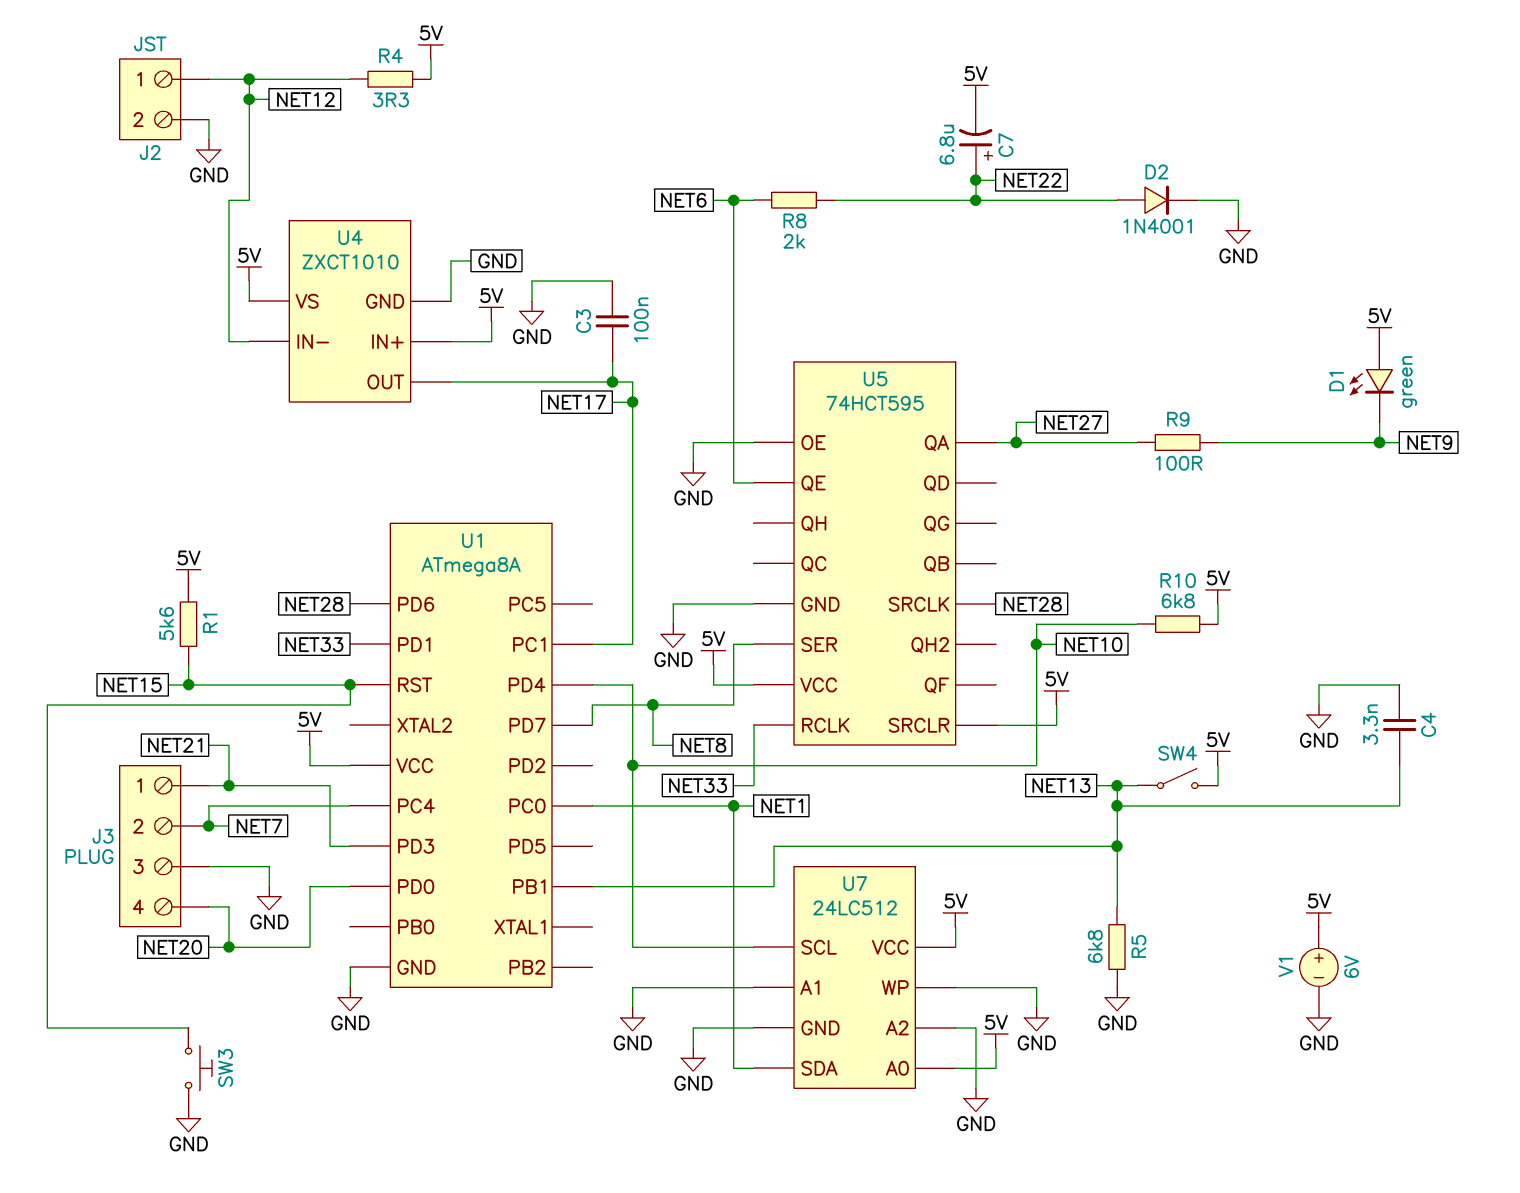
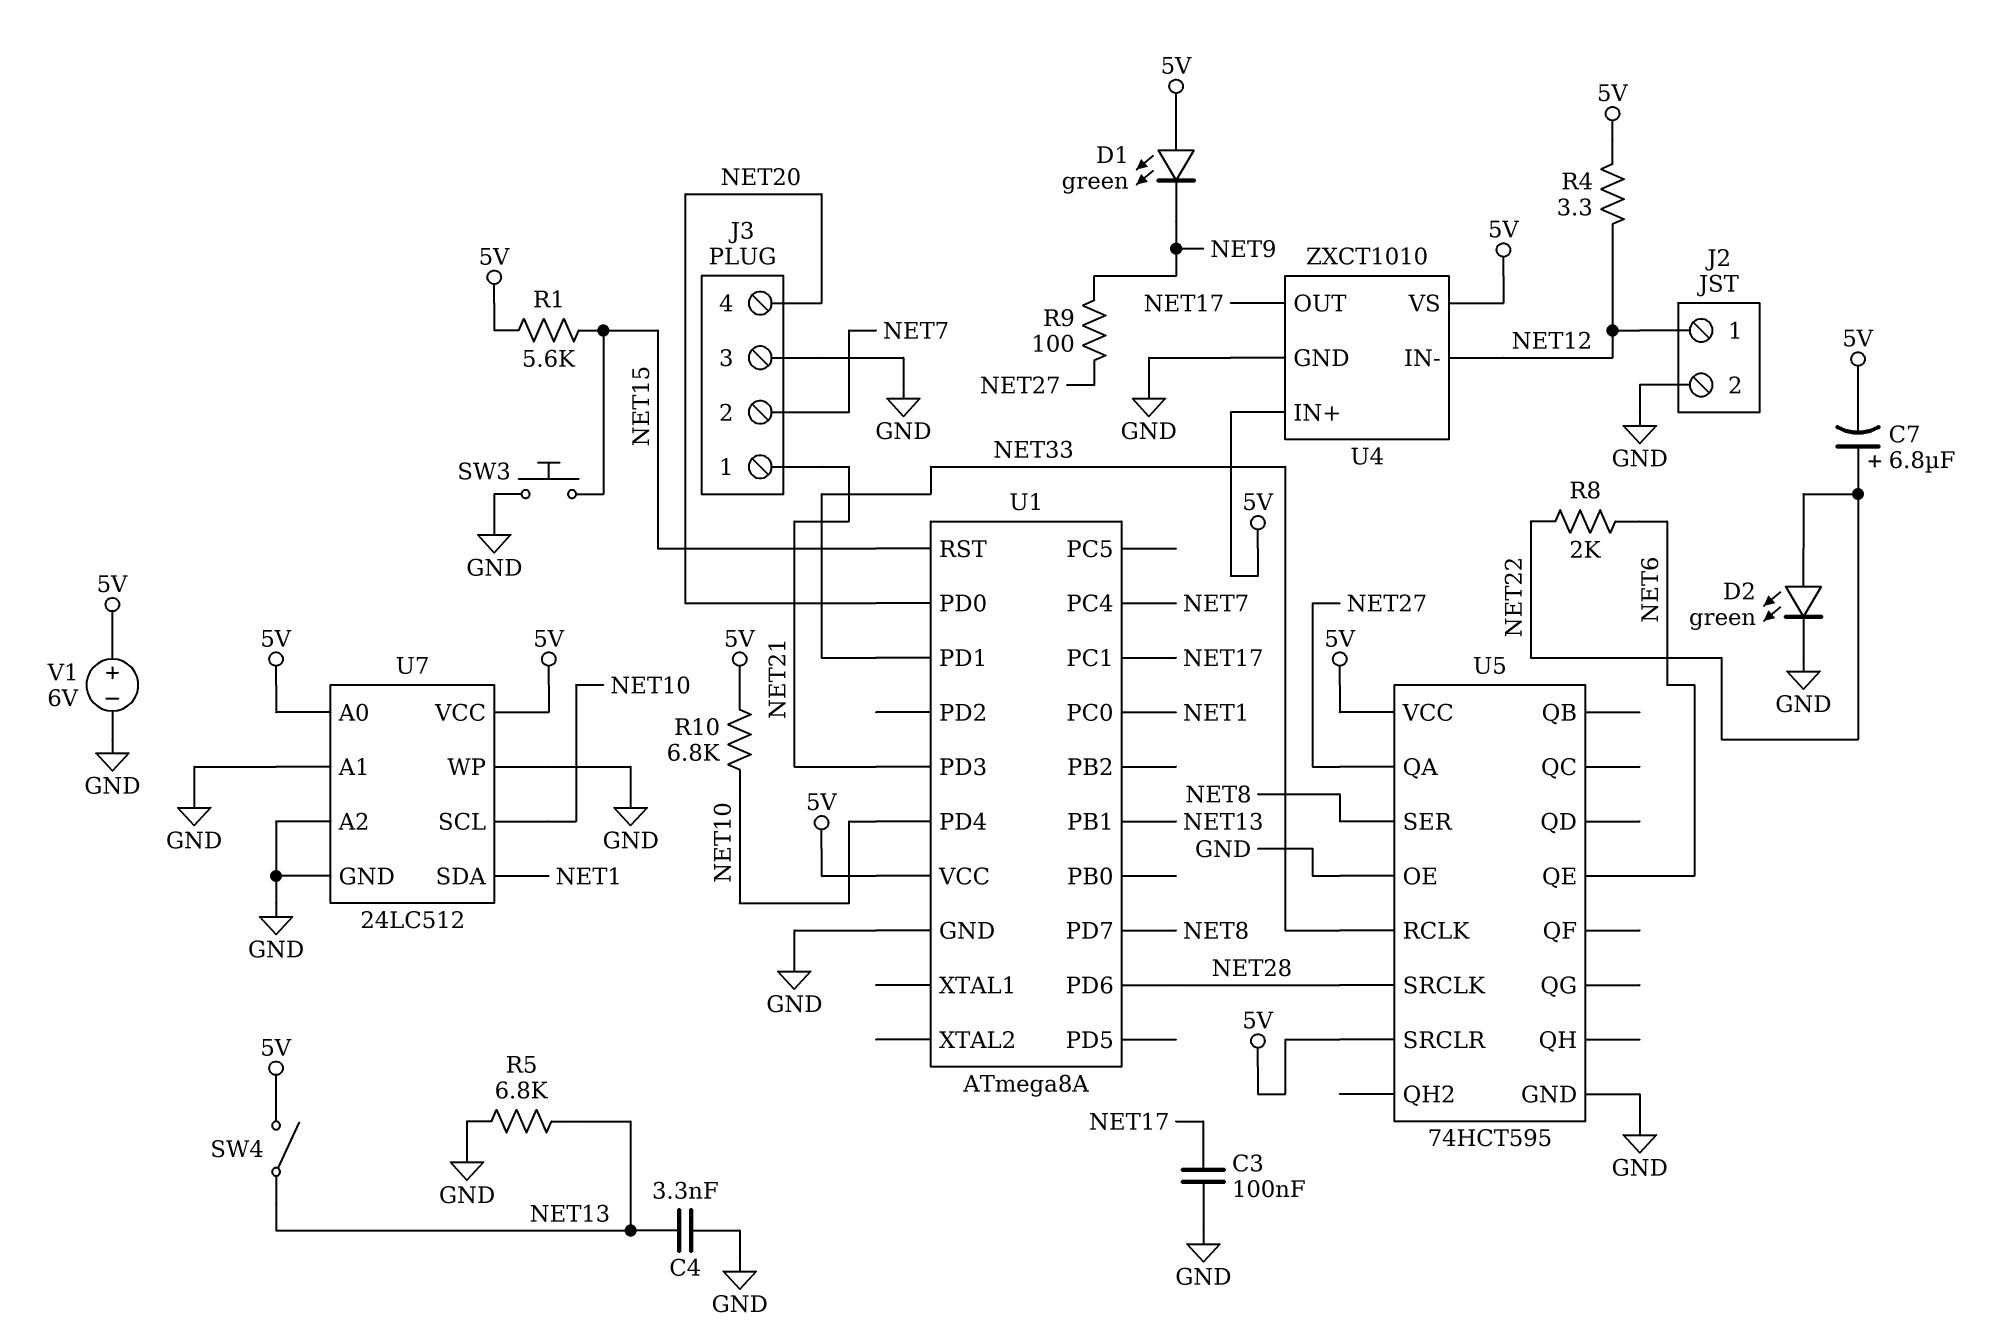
D2: diode 1N4001 (A NET22, K GND) -> LED green (A NET22, K GND)

